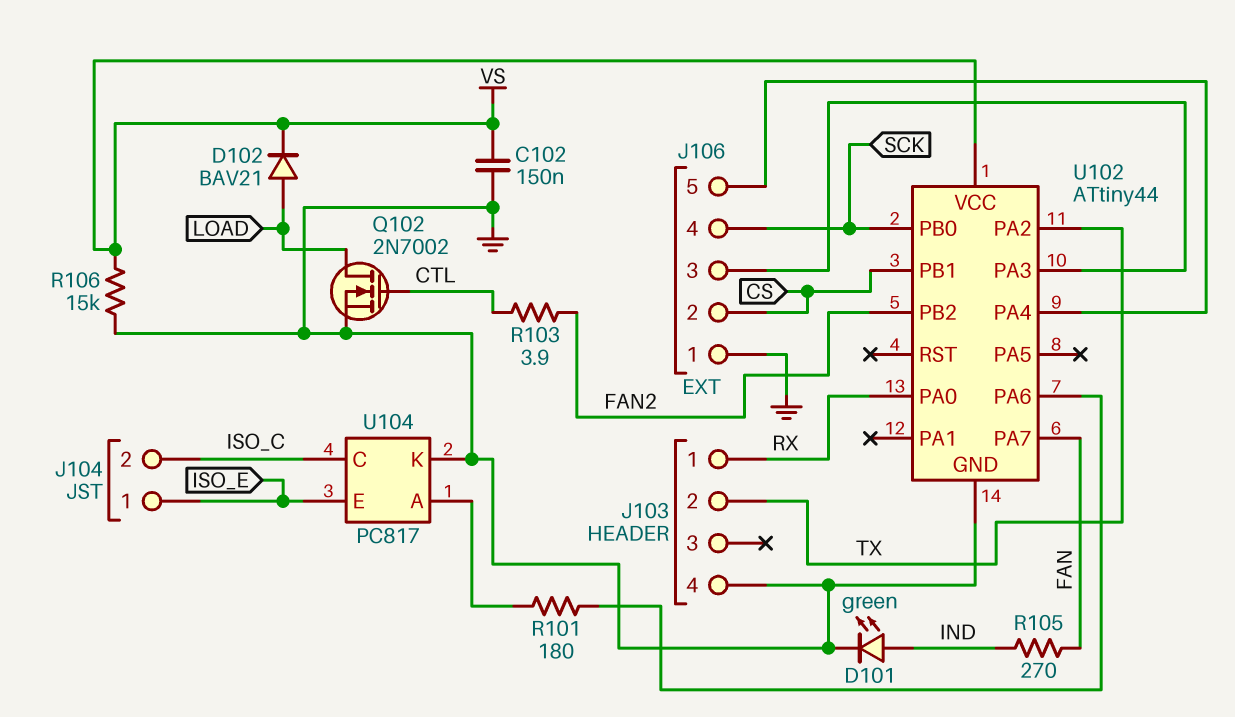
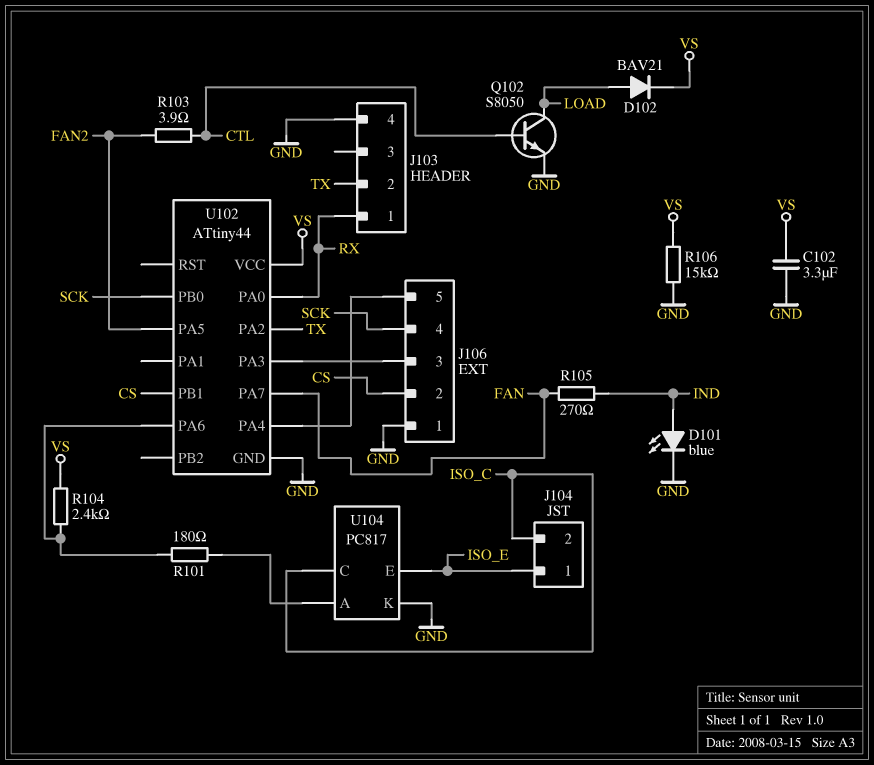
C102: 150nF (GND, VS) -> 3.3uF (GND, VS)
D101: LED green (A IND, K GND) -> LED blue (A IND, K GND)
Q102: NMOS 2N7002 (G CTL, D LOAD, S GND) -> NPN S8050 (B CTL, C LOAD, E GND)
R104: none -> 2.4k (U102/PA6, VS)
U102 pin PA5: none -> FAN2
U102 pin PB2: FAN2 -> none

